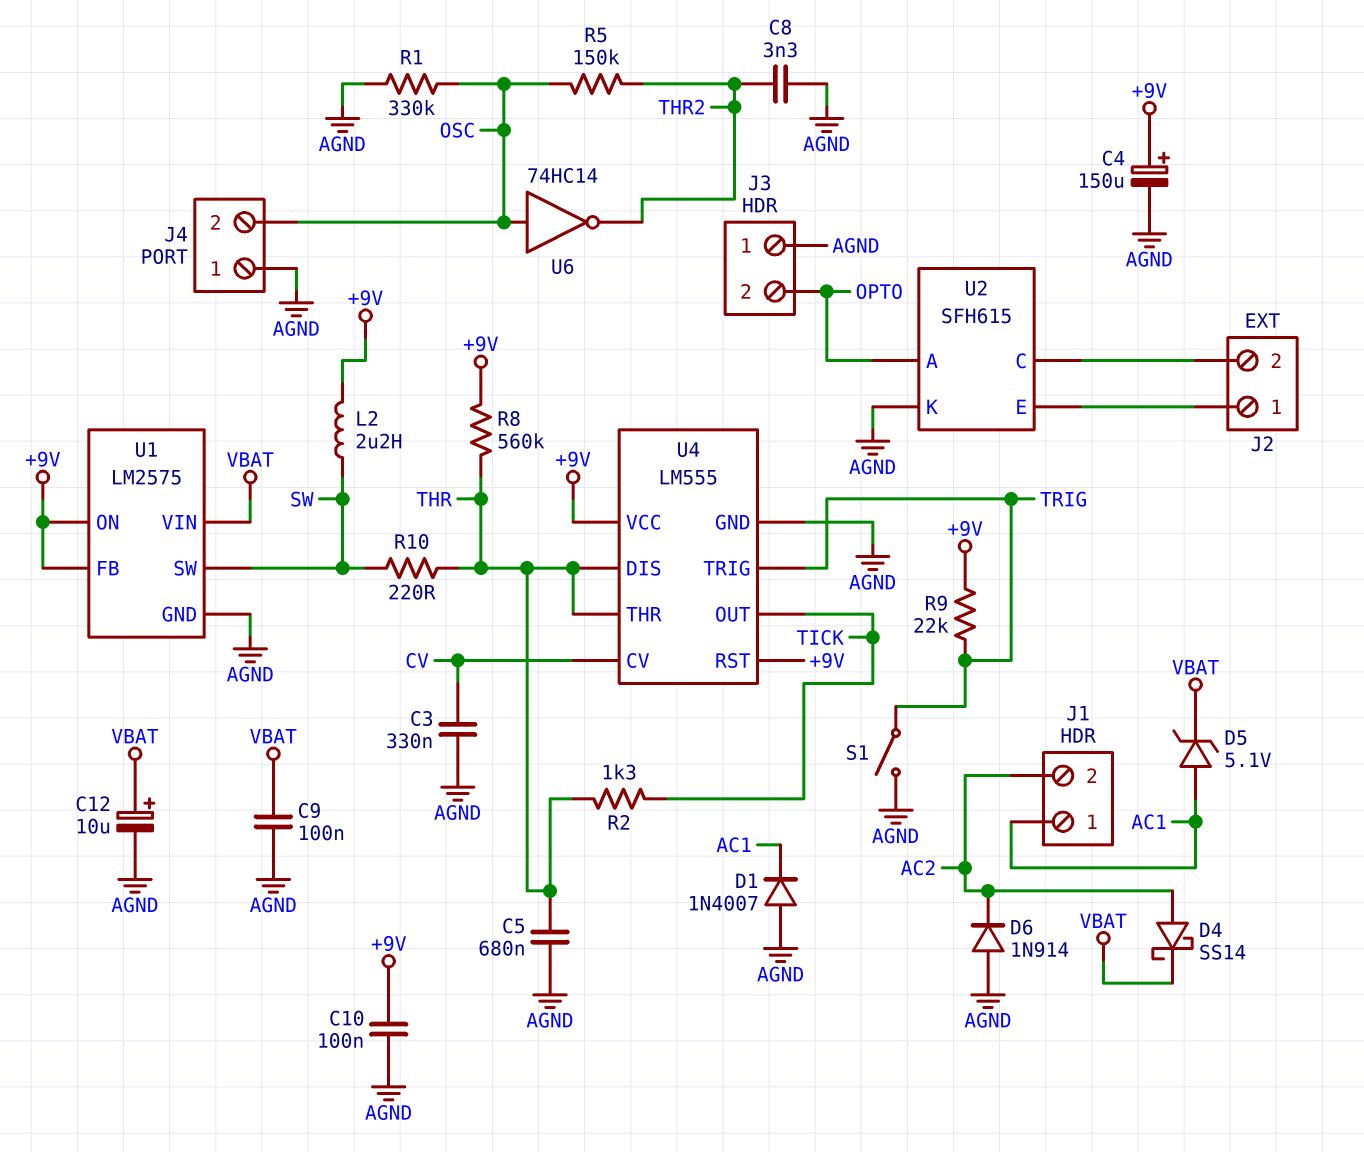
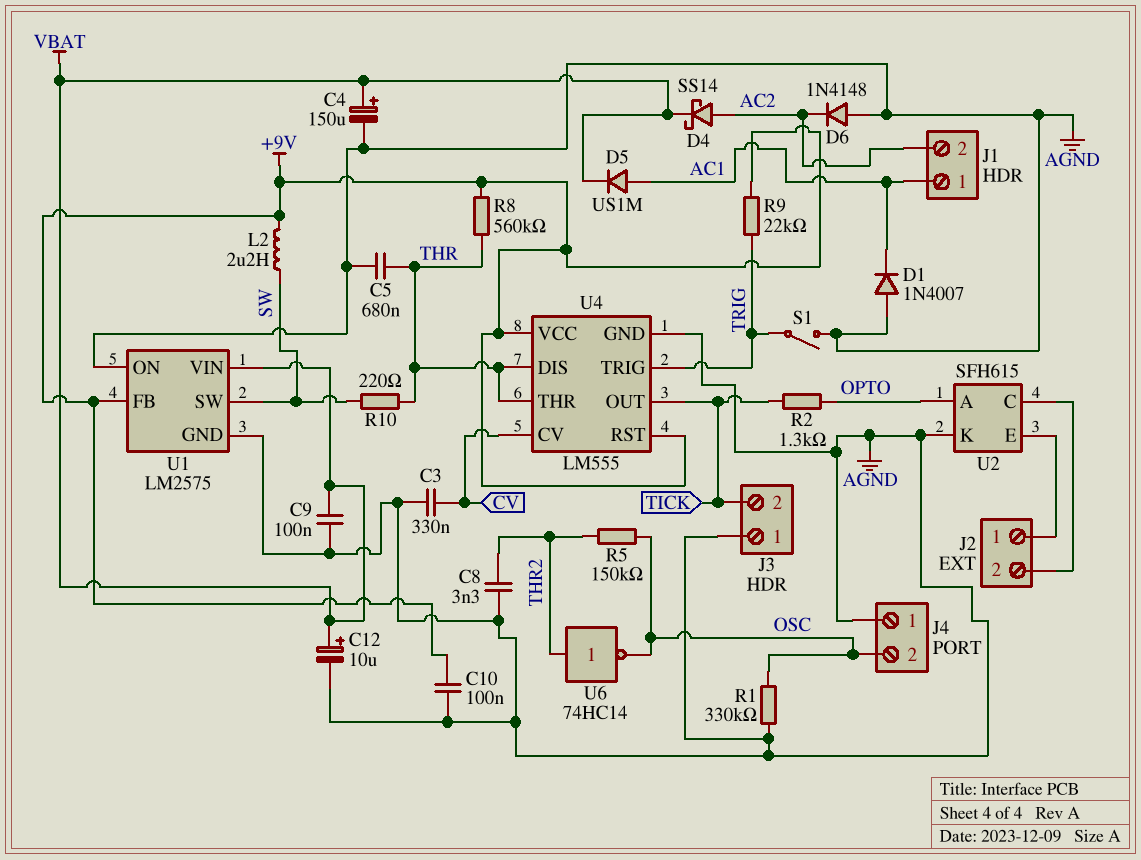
C4: 150uF (plus +9V, minus AGND) -> 150uF (plus VBAT, minus AGND)
D5: zener 5.1V (A AC1, K VBAT) -> diode US1M (A AC1, K VBAT)
D6: diode 1N914 (A AGND, K AC2) -> diode 1N4148 (A AGND, K AC2)
J3 pin 2: OPTO -> TICK
R2: 1.3k (THR, TICK) -> 1.3k (OPTO, TICK)
U1 pin ON: +9V -> AGND
U6: NOT 74HC14 (in OSC, out THR2) -> NOT 74HC14 (in THR2, out OSC)

